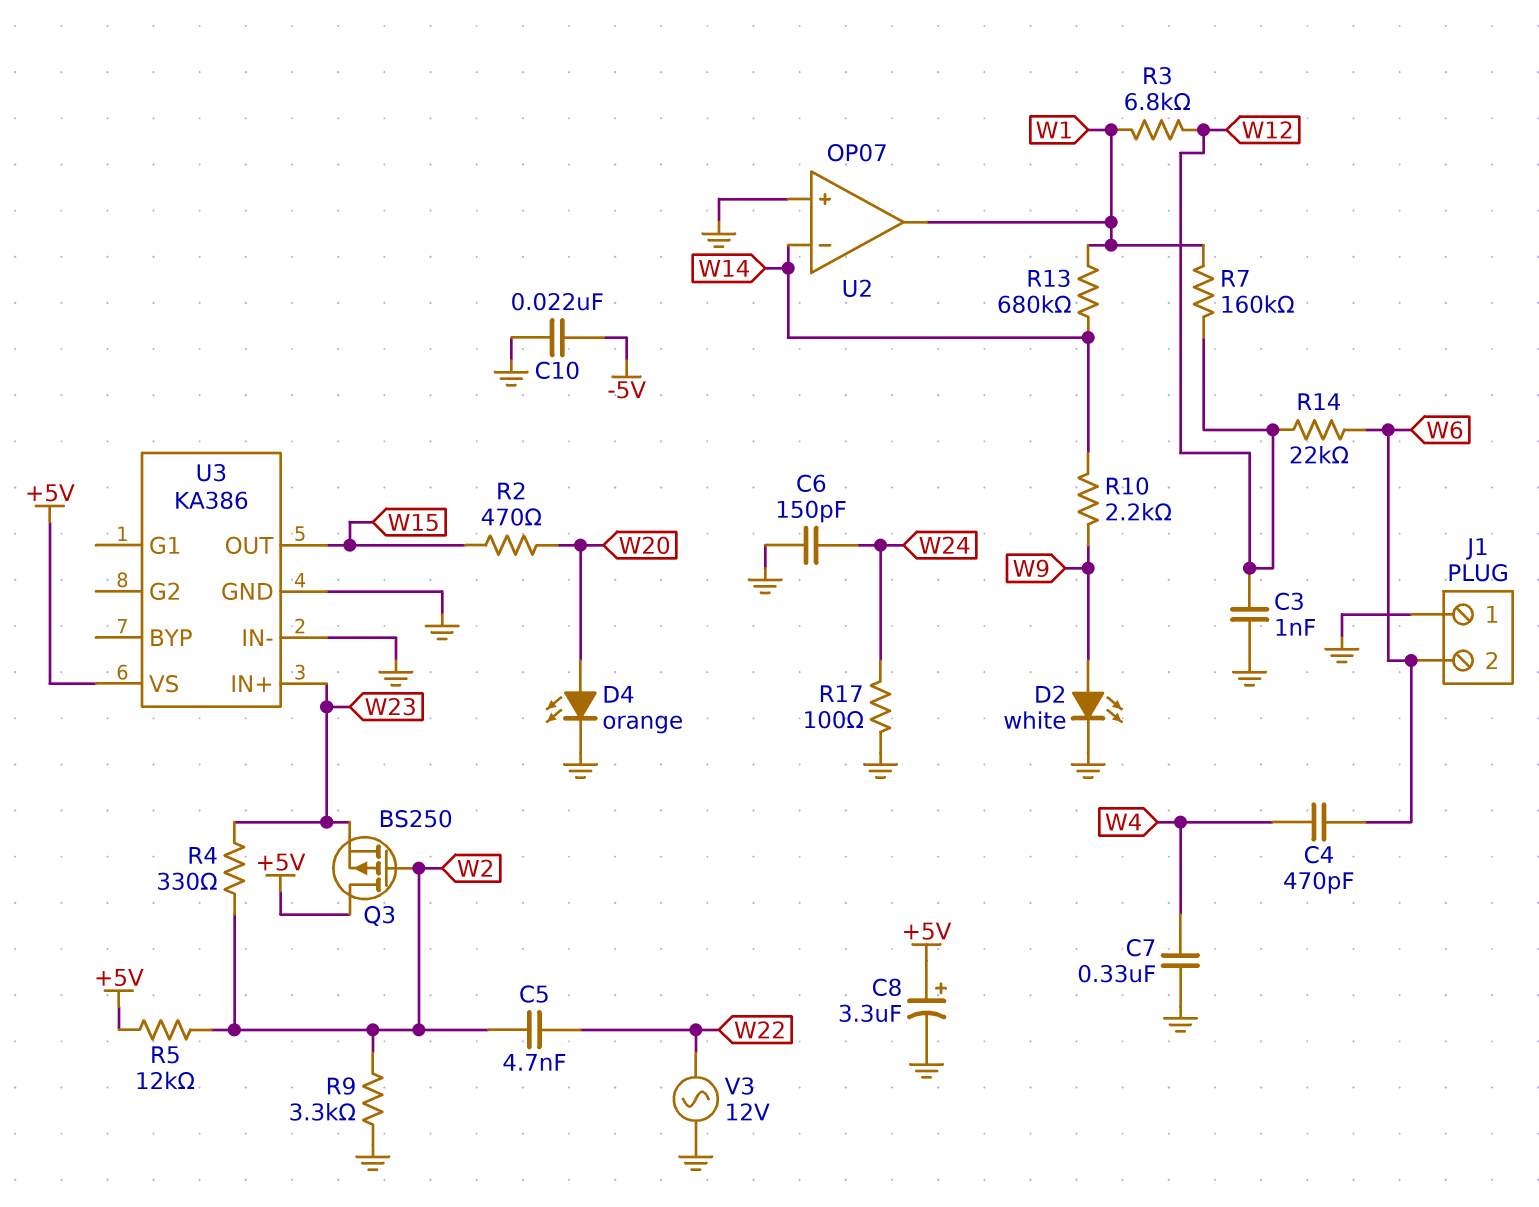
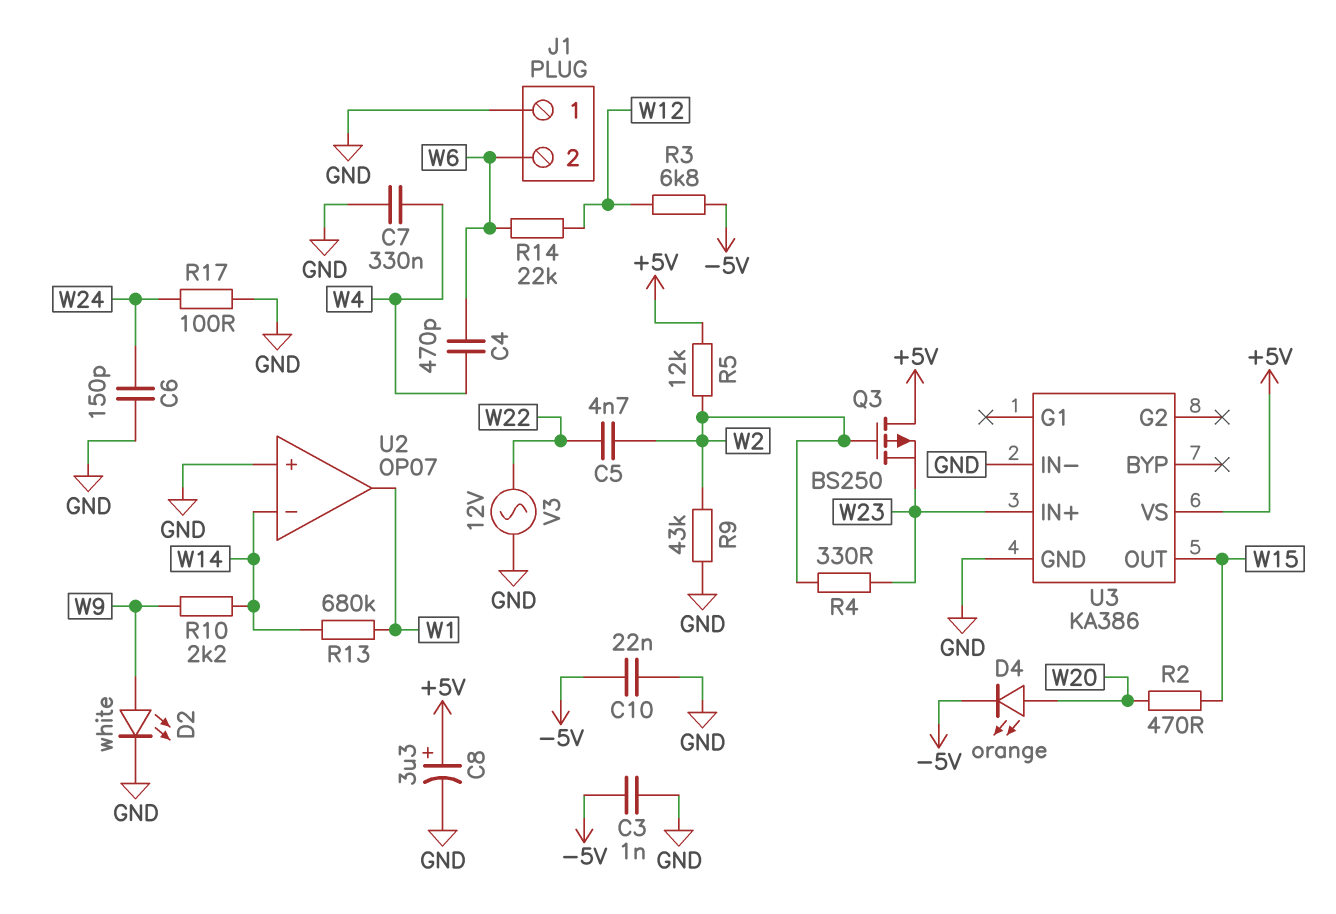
C3: 1nF (GND, W12) -> 1nF (-5V, GND)
D4: LED orange (A W20, K GND) -> LED orange (A W20, K -5V)
R3: 6.8k (W1, W12) -> 6.8k (-5V, W12)
R7: 160k (W1, W12) -> none
R9: 3.3k (GND, W2) -> 43k (GND, W2)

